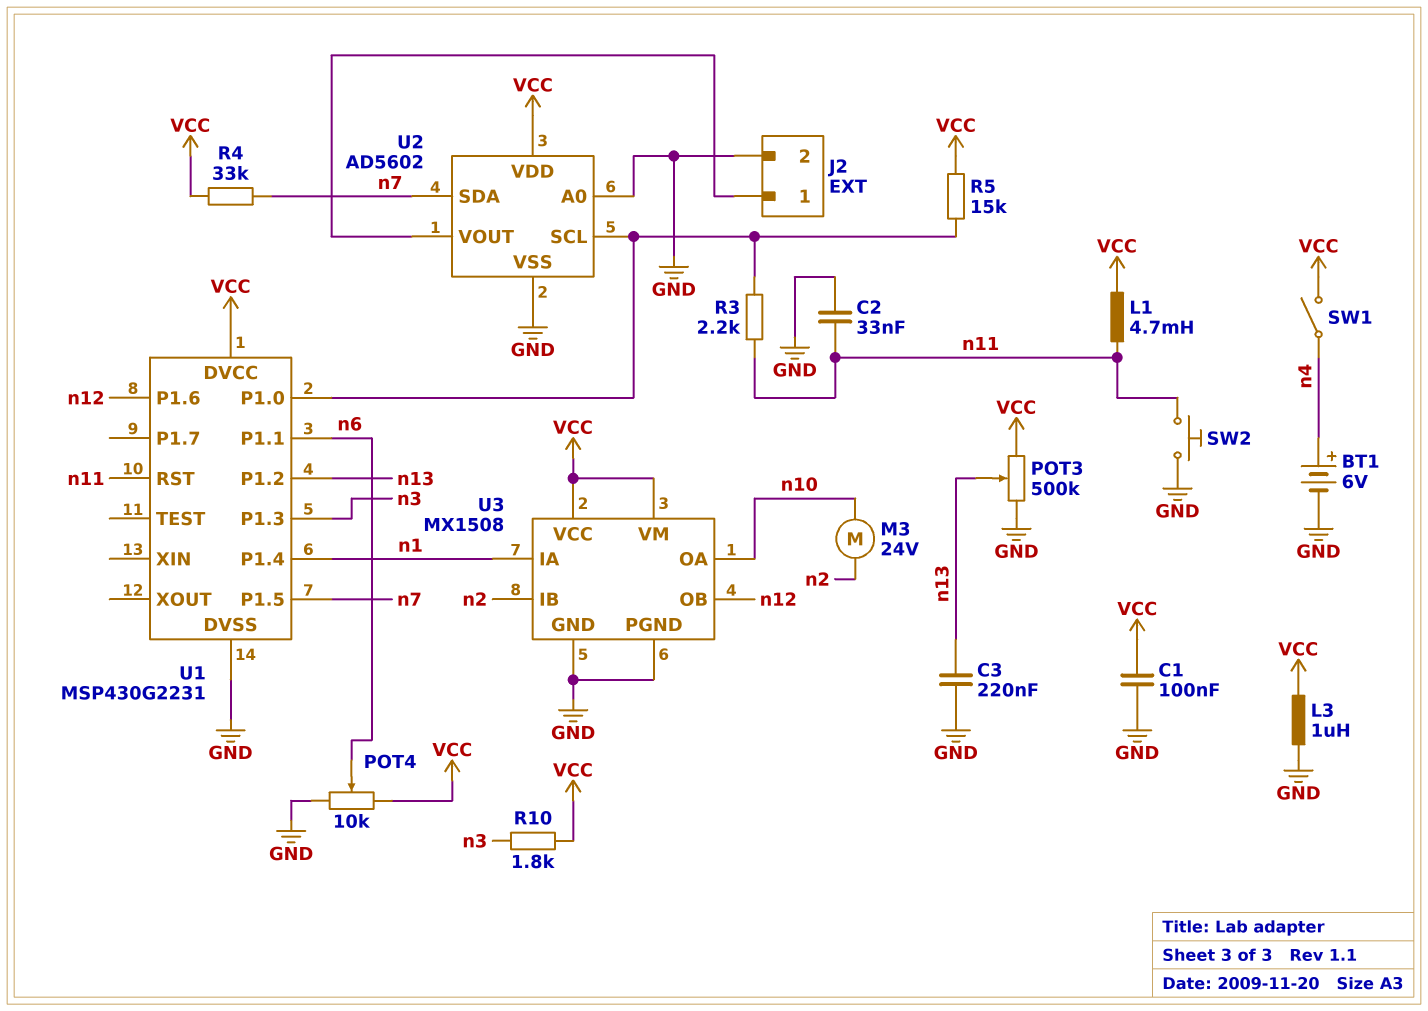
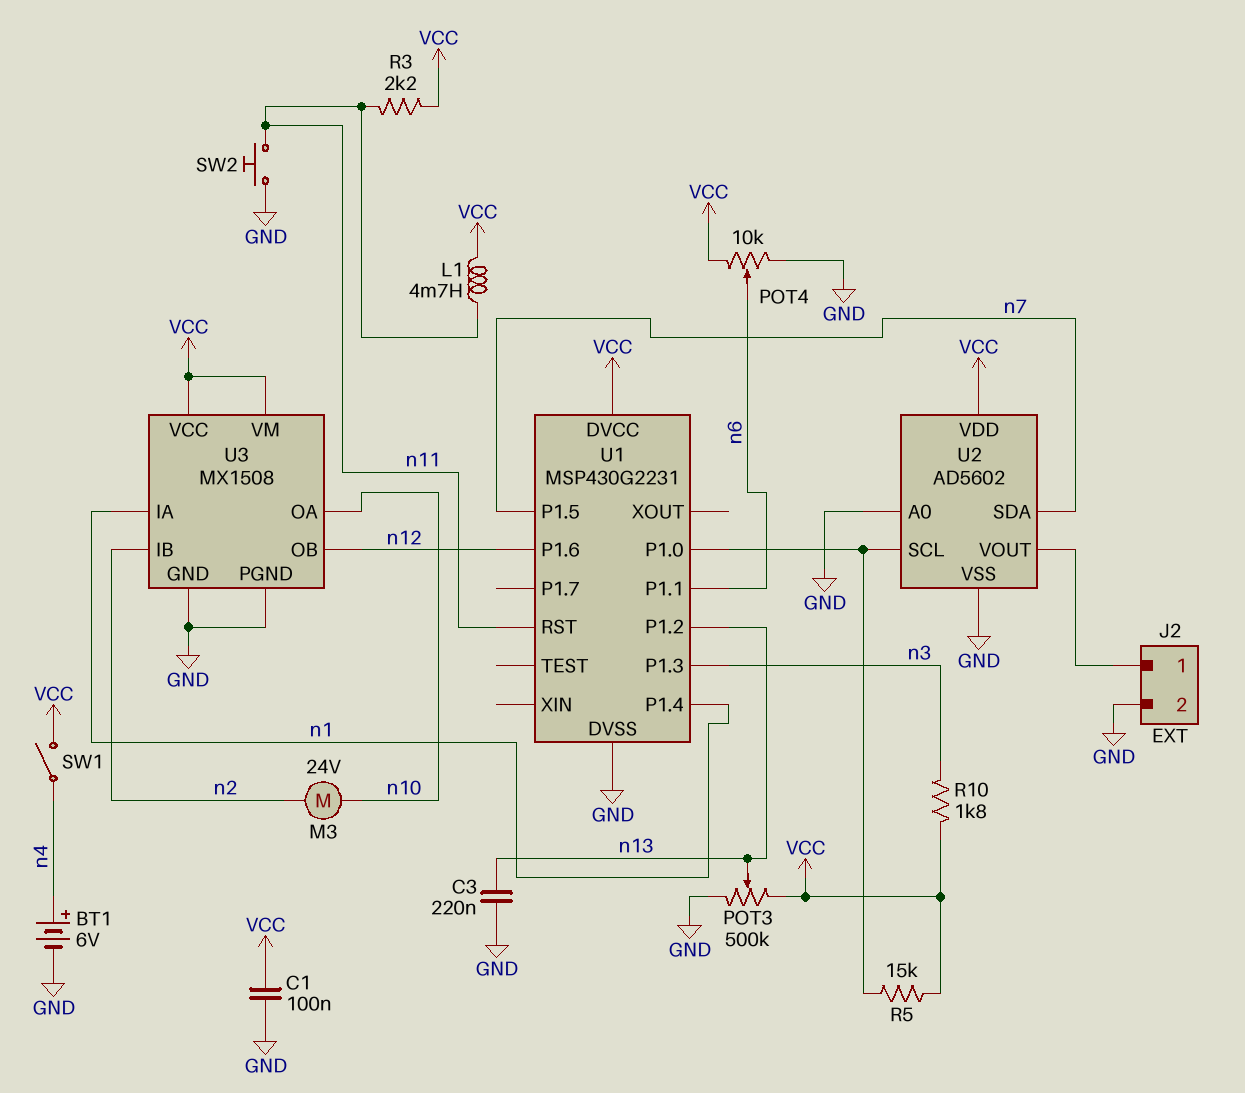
C2: 33nF (GND, n11) -> none
L3: 1uH (GND, VCC) -> none
R3: 2.2k (U1/P1.0, n11) -> 2.2k (VCC, n11)
R4: 33k (VCC, n7) -> none

